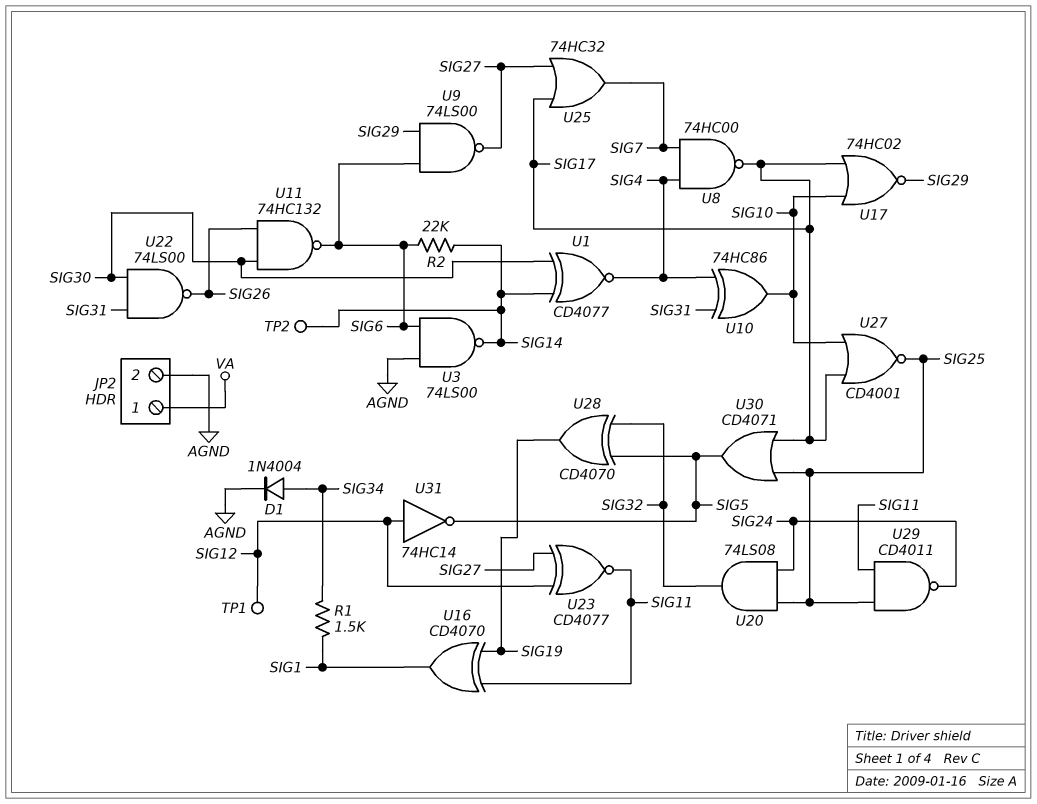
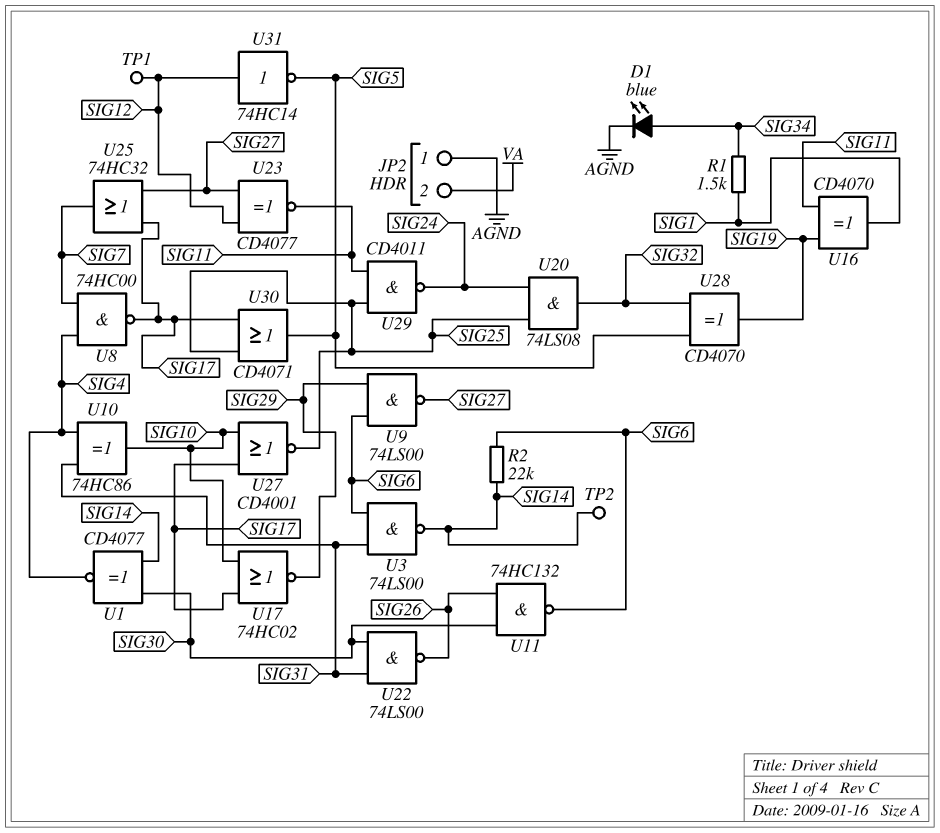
D1: diode 1N4004 (A SIG34, K AGND) -> LED blue (A SIG34, K AGND)
JP2 pin 1: VA -> AGND
JP2 pin 2: AGND -> VA
U3: NAND 74LS00 (in AGND, in SIG6, out SIG14) -> NAND 74LS00 (in SIG6, in SIG31, out SIG14)

